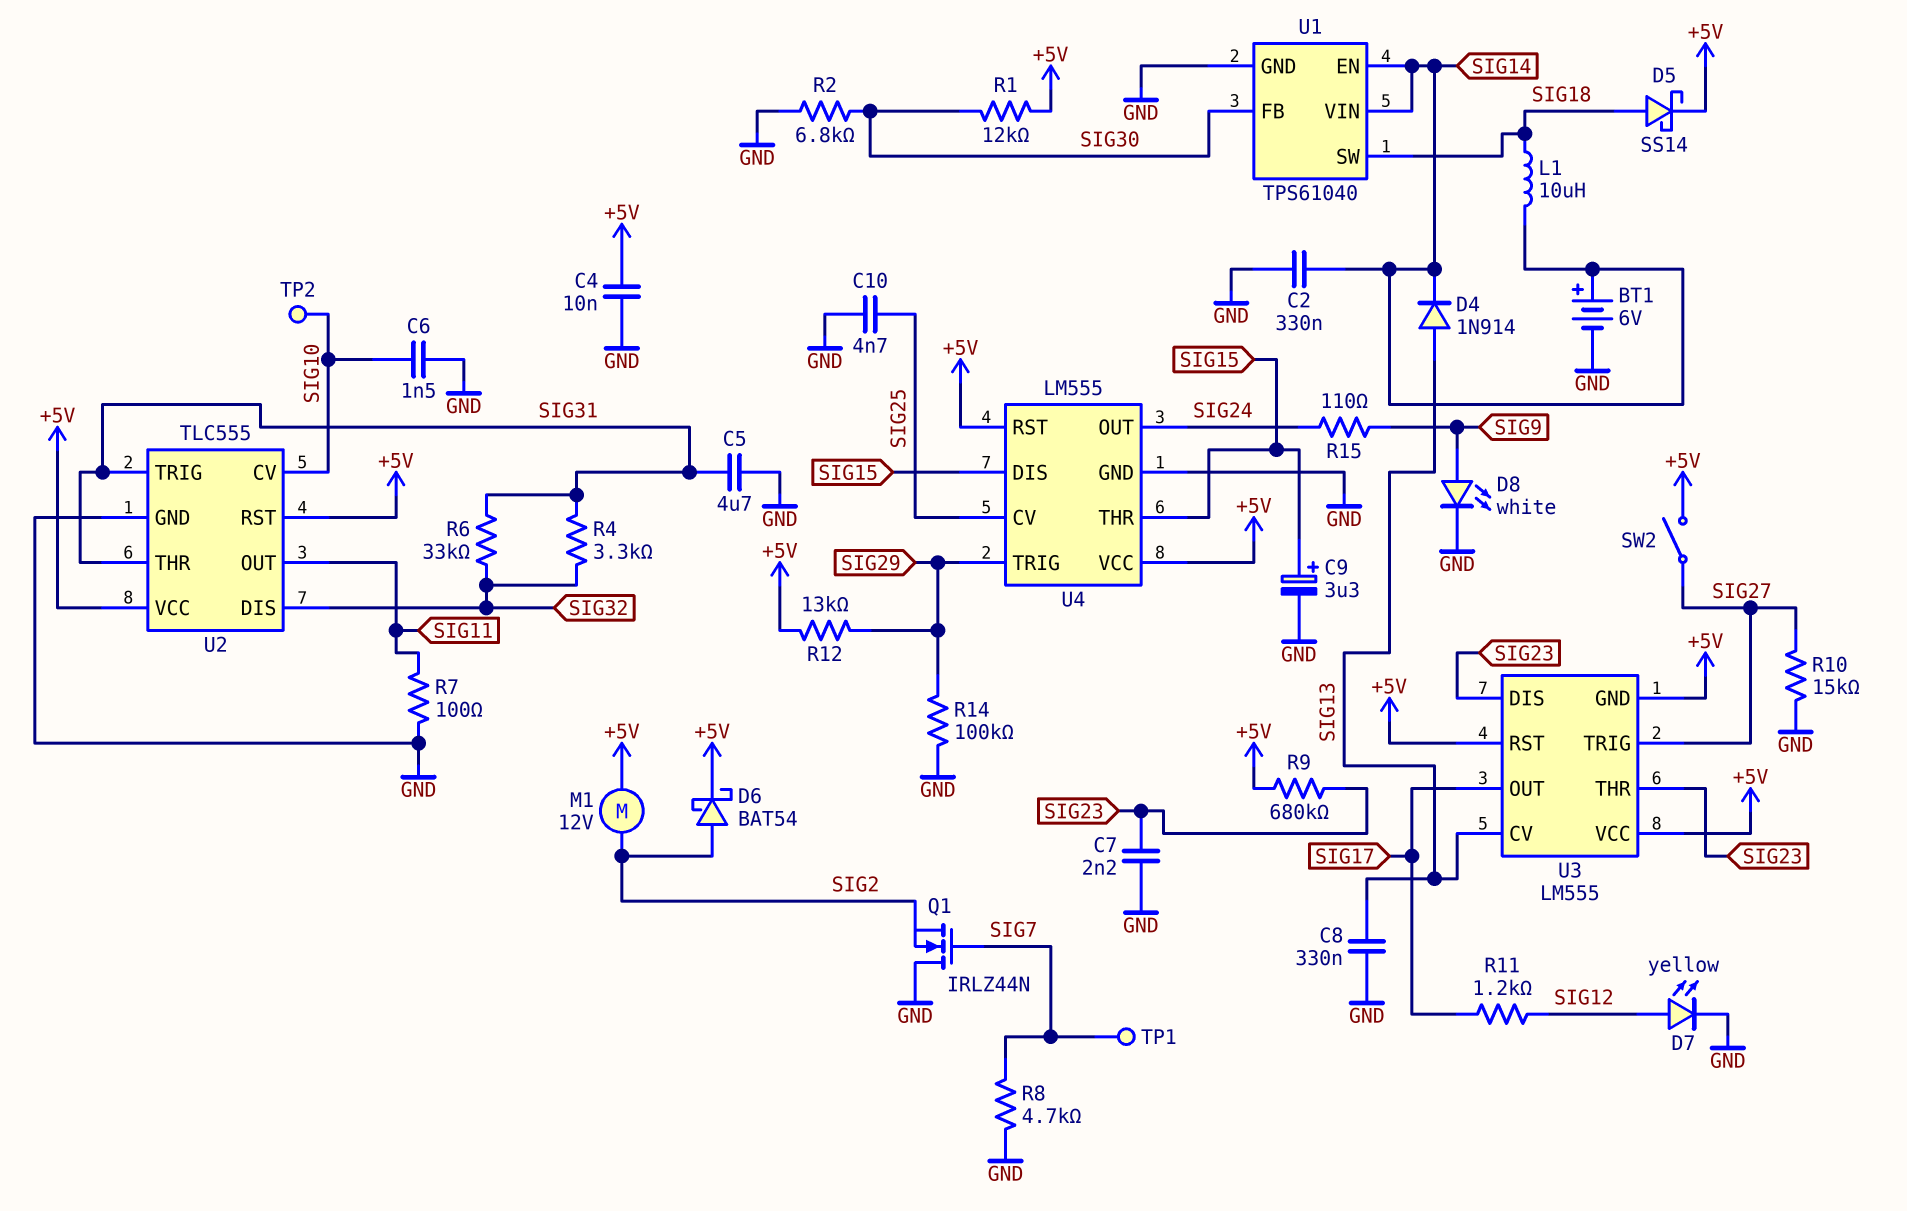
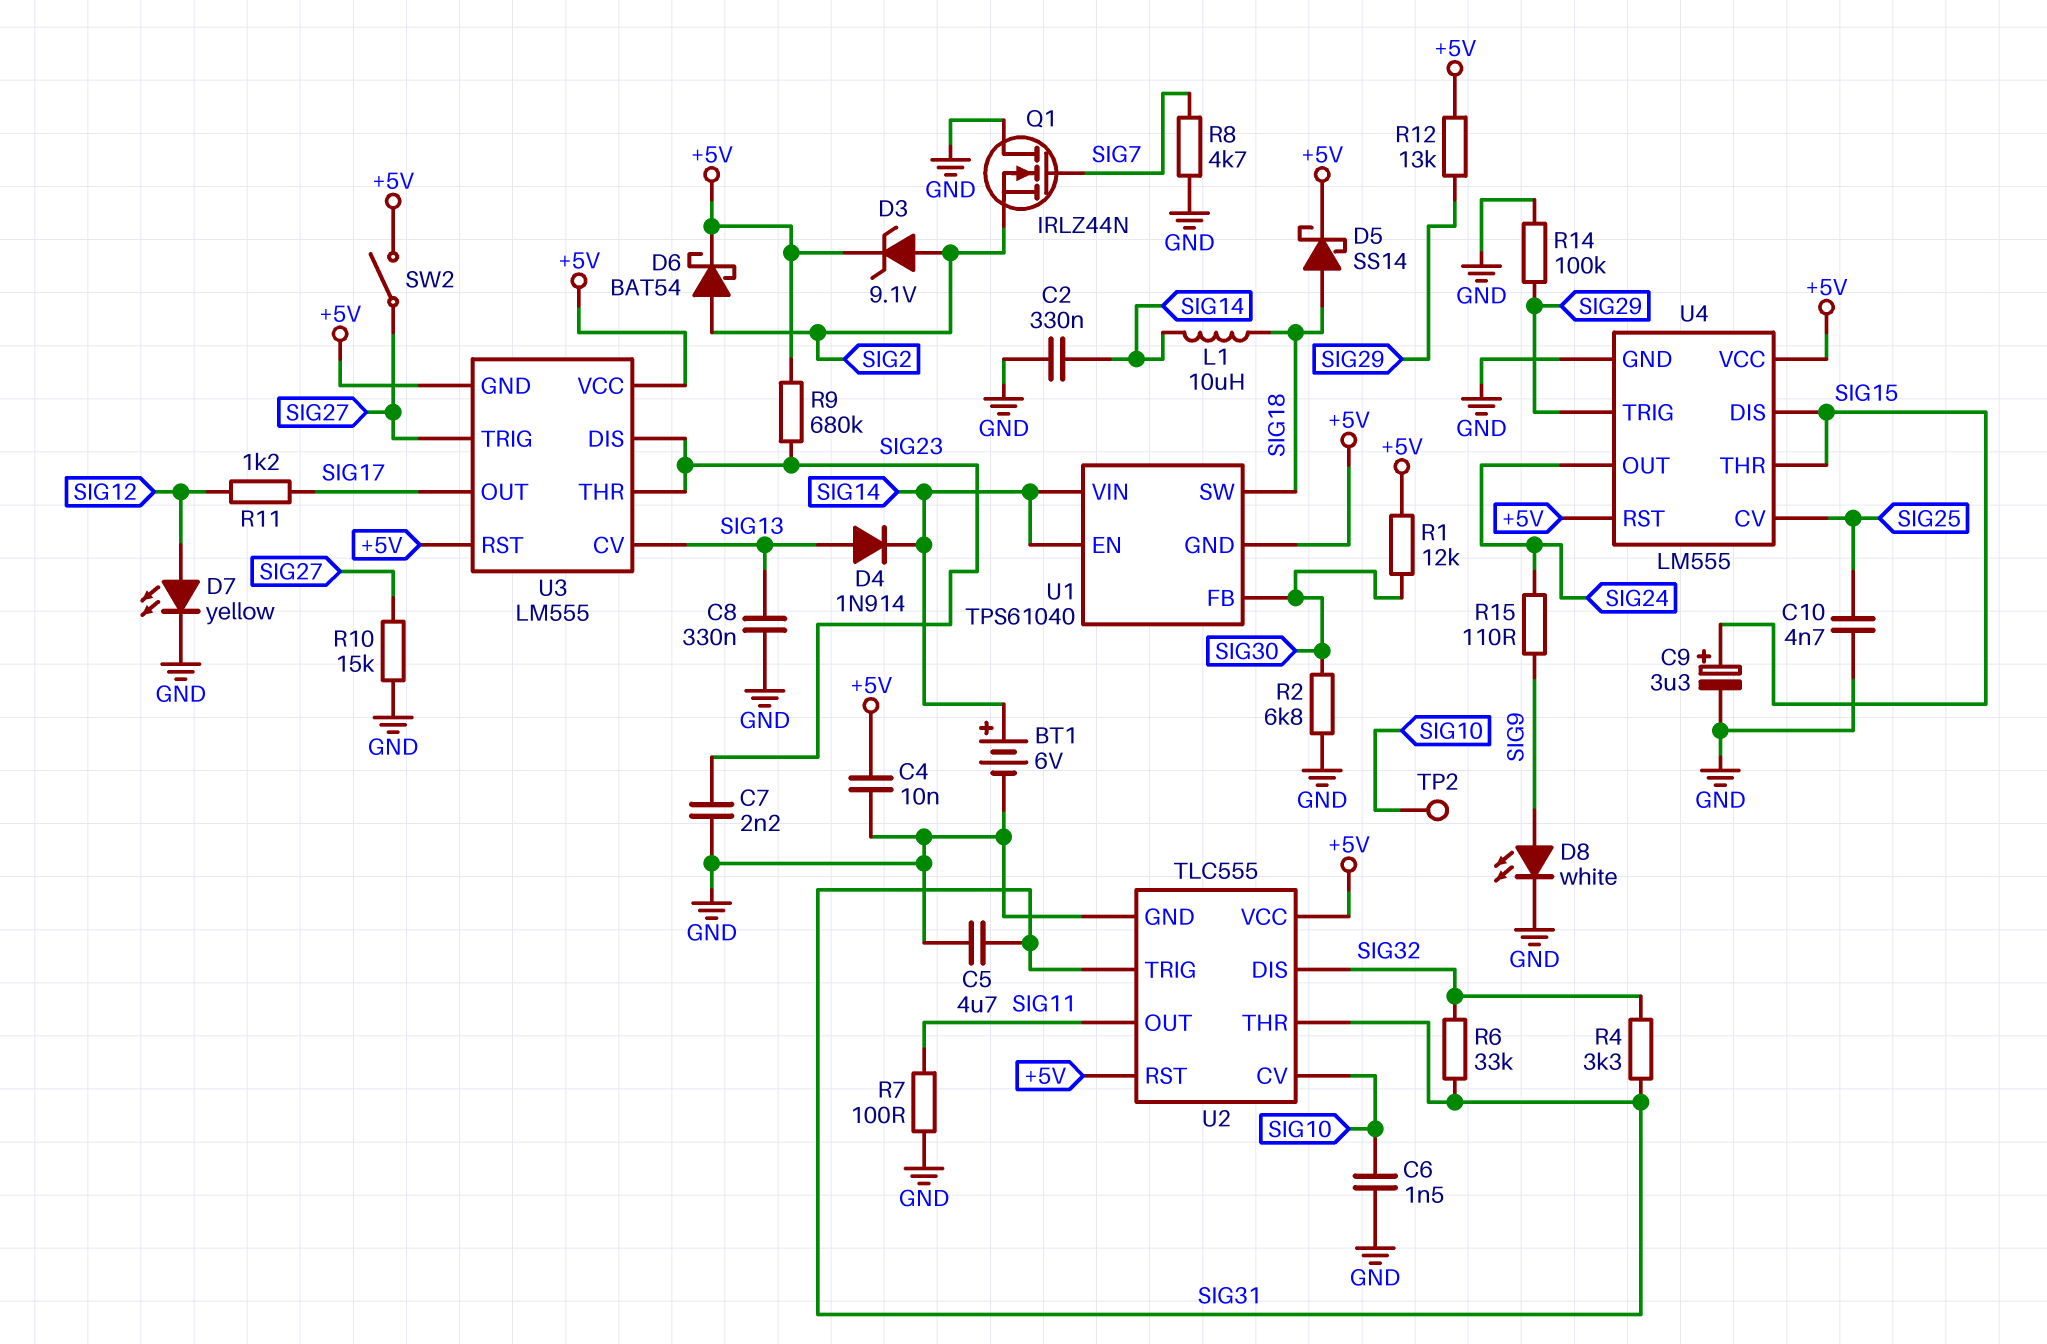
D3: none -> zener 9.1V (A SIG2, K +5V)
M1: motor 12V (+5V, SIG2) -> none
TP1: test point (SIG7) -> none
U1 pin GND: GND -> +5V

